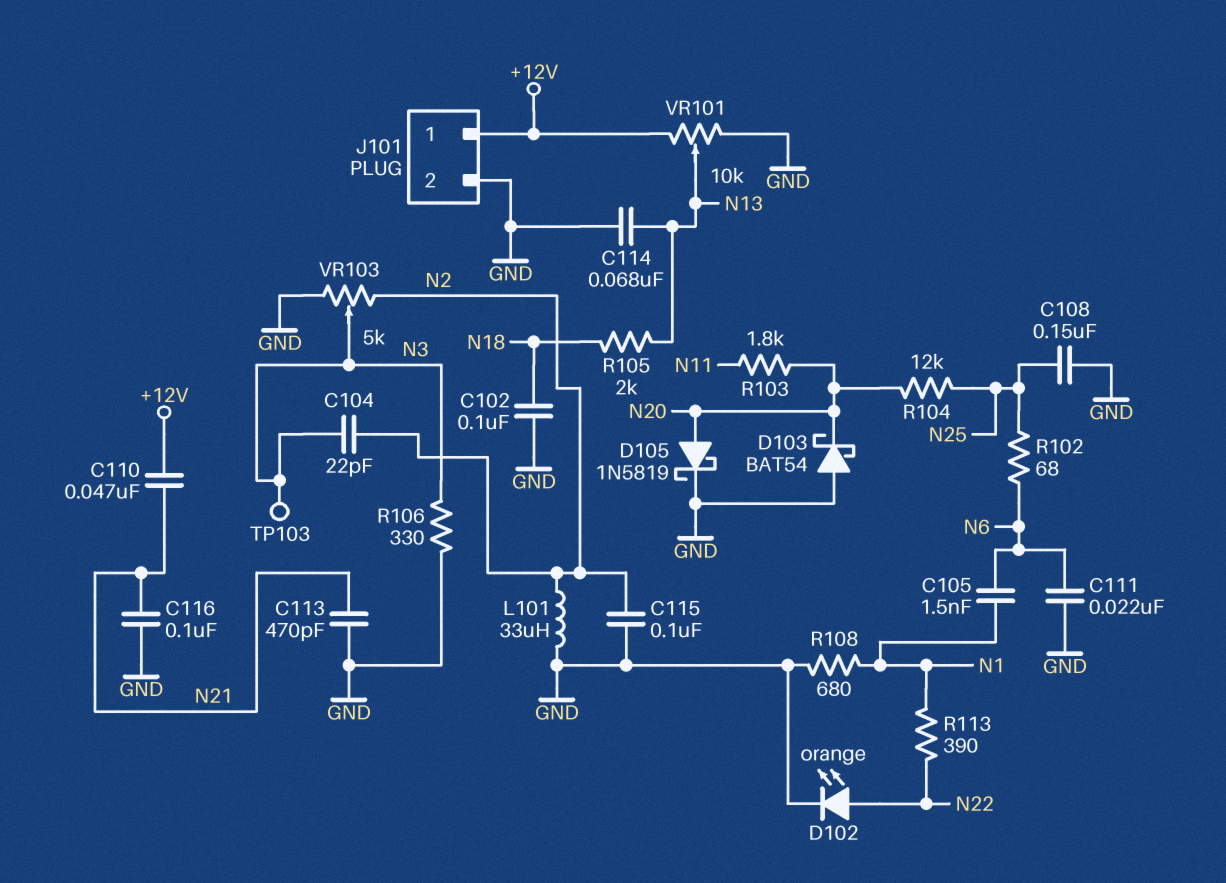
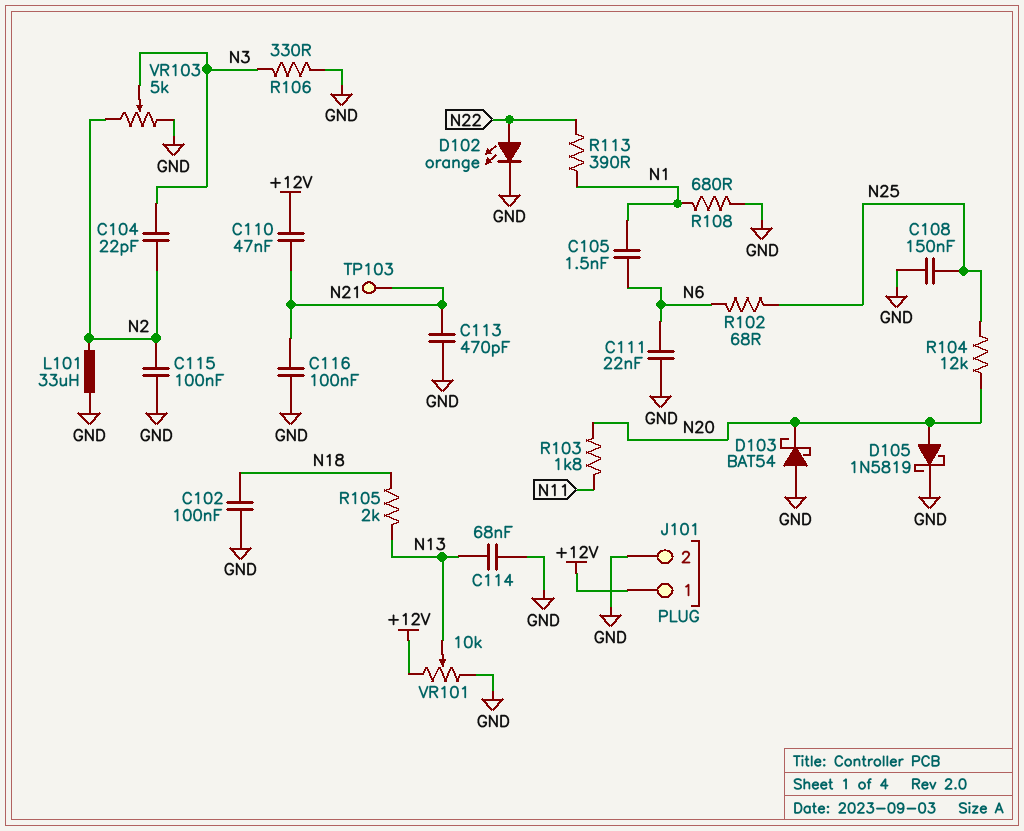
TP103: test point (N3) -> test point (N21)

